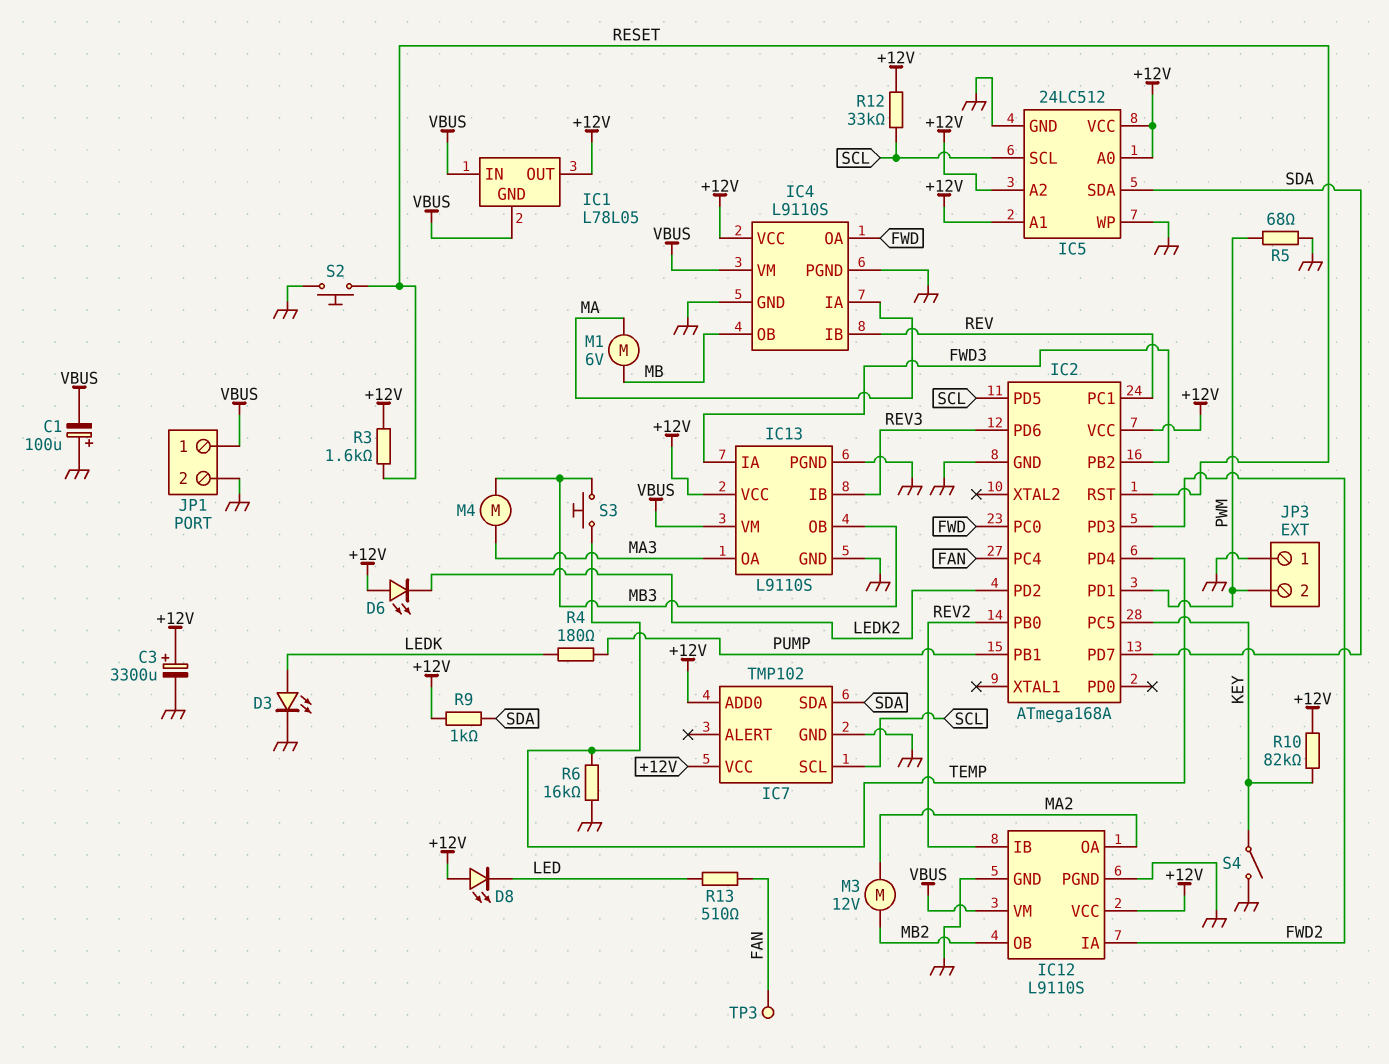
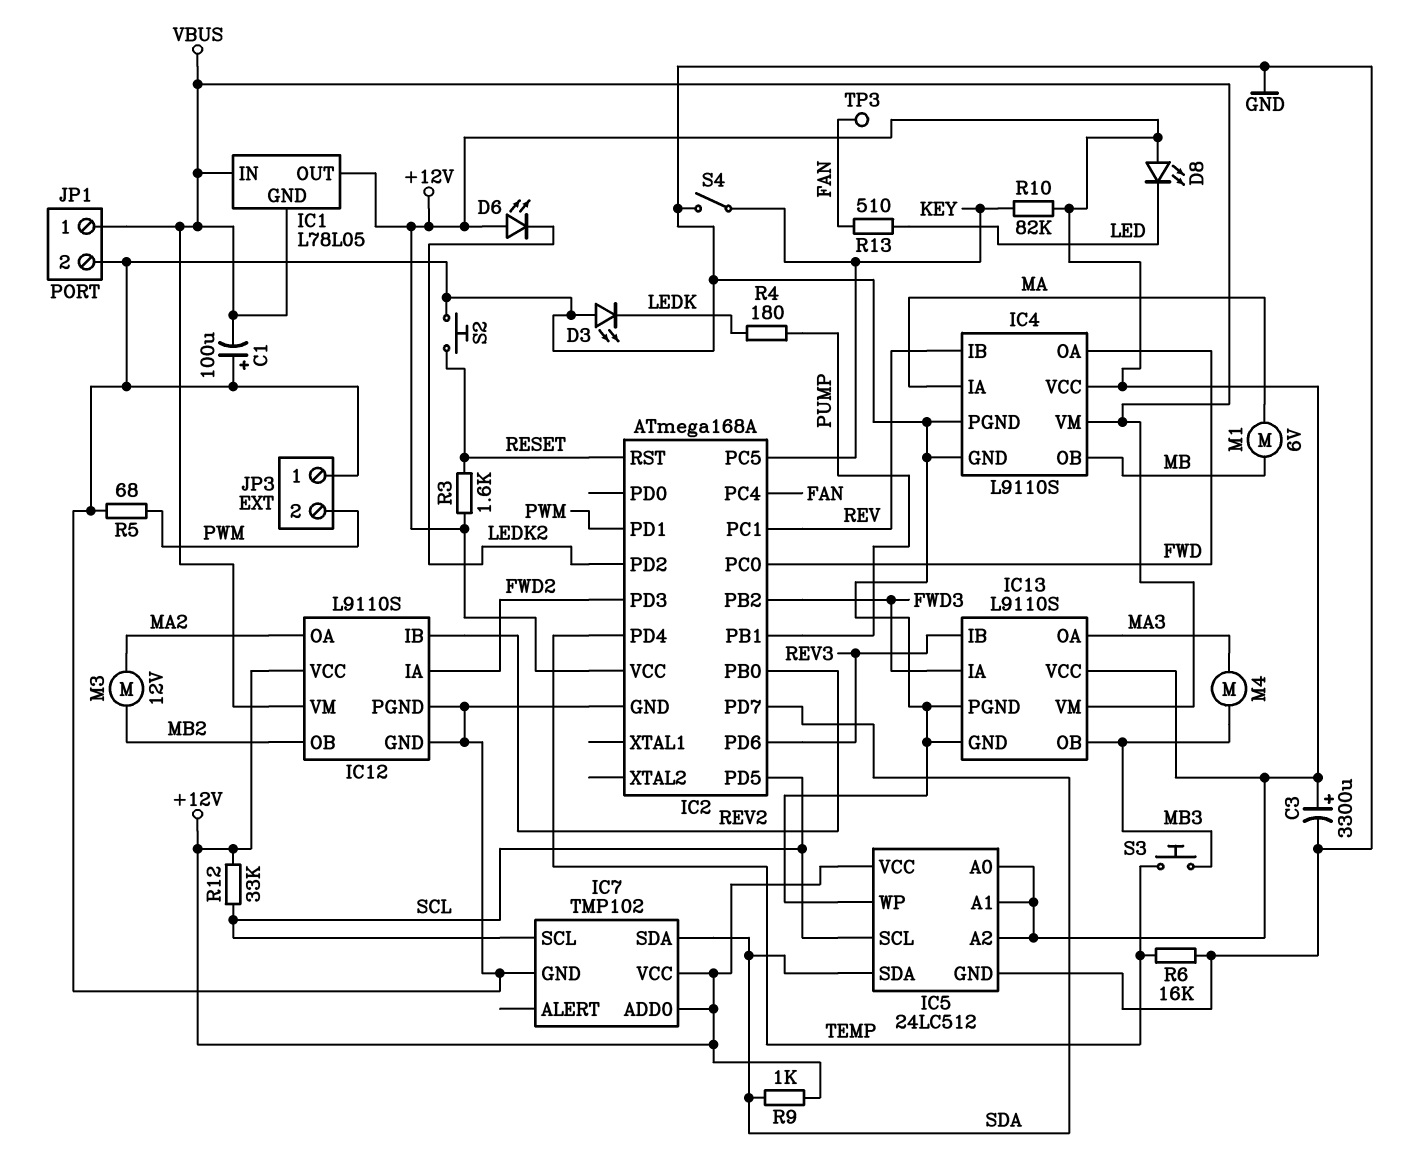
D3: LED (A LEDK, K GND) -> LED (A GND, K LEDK)

